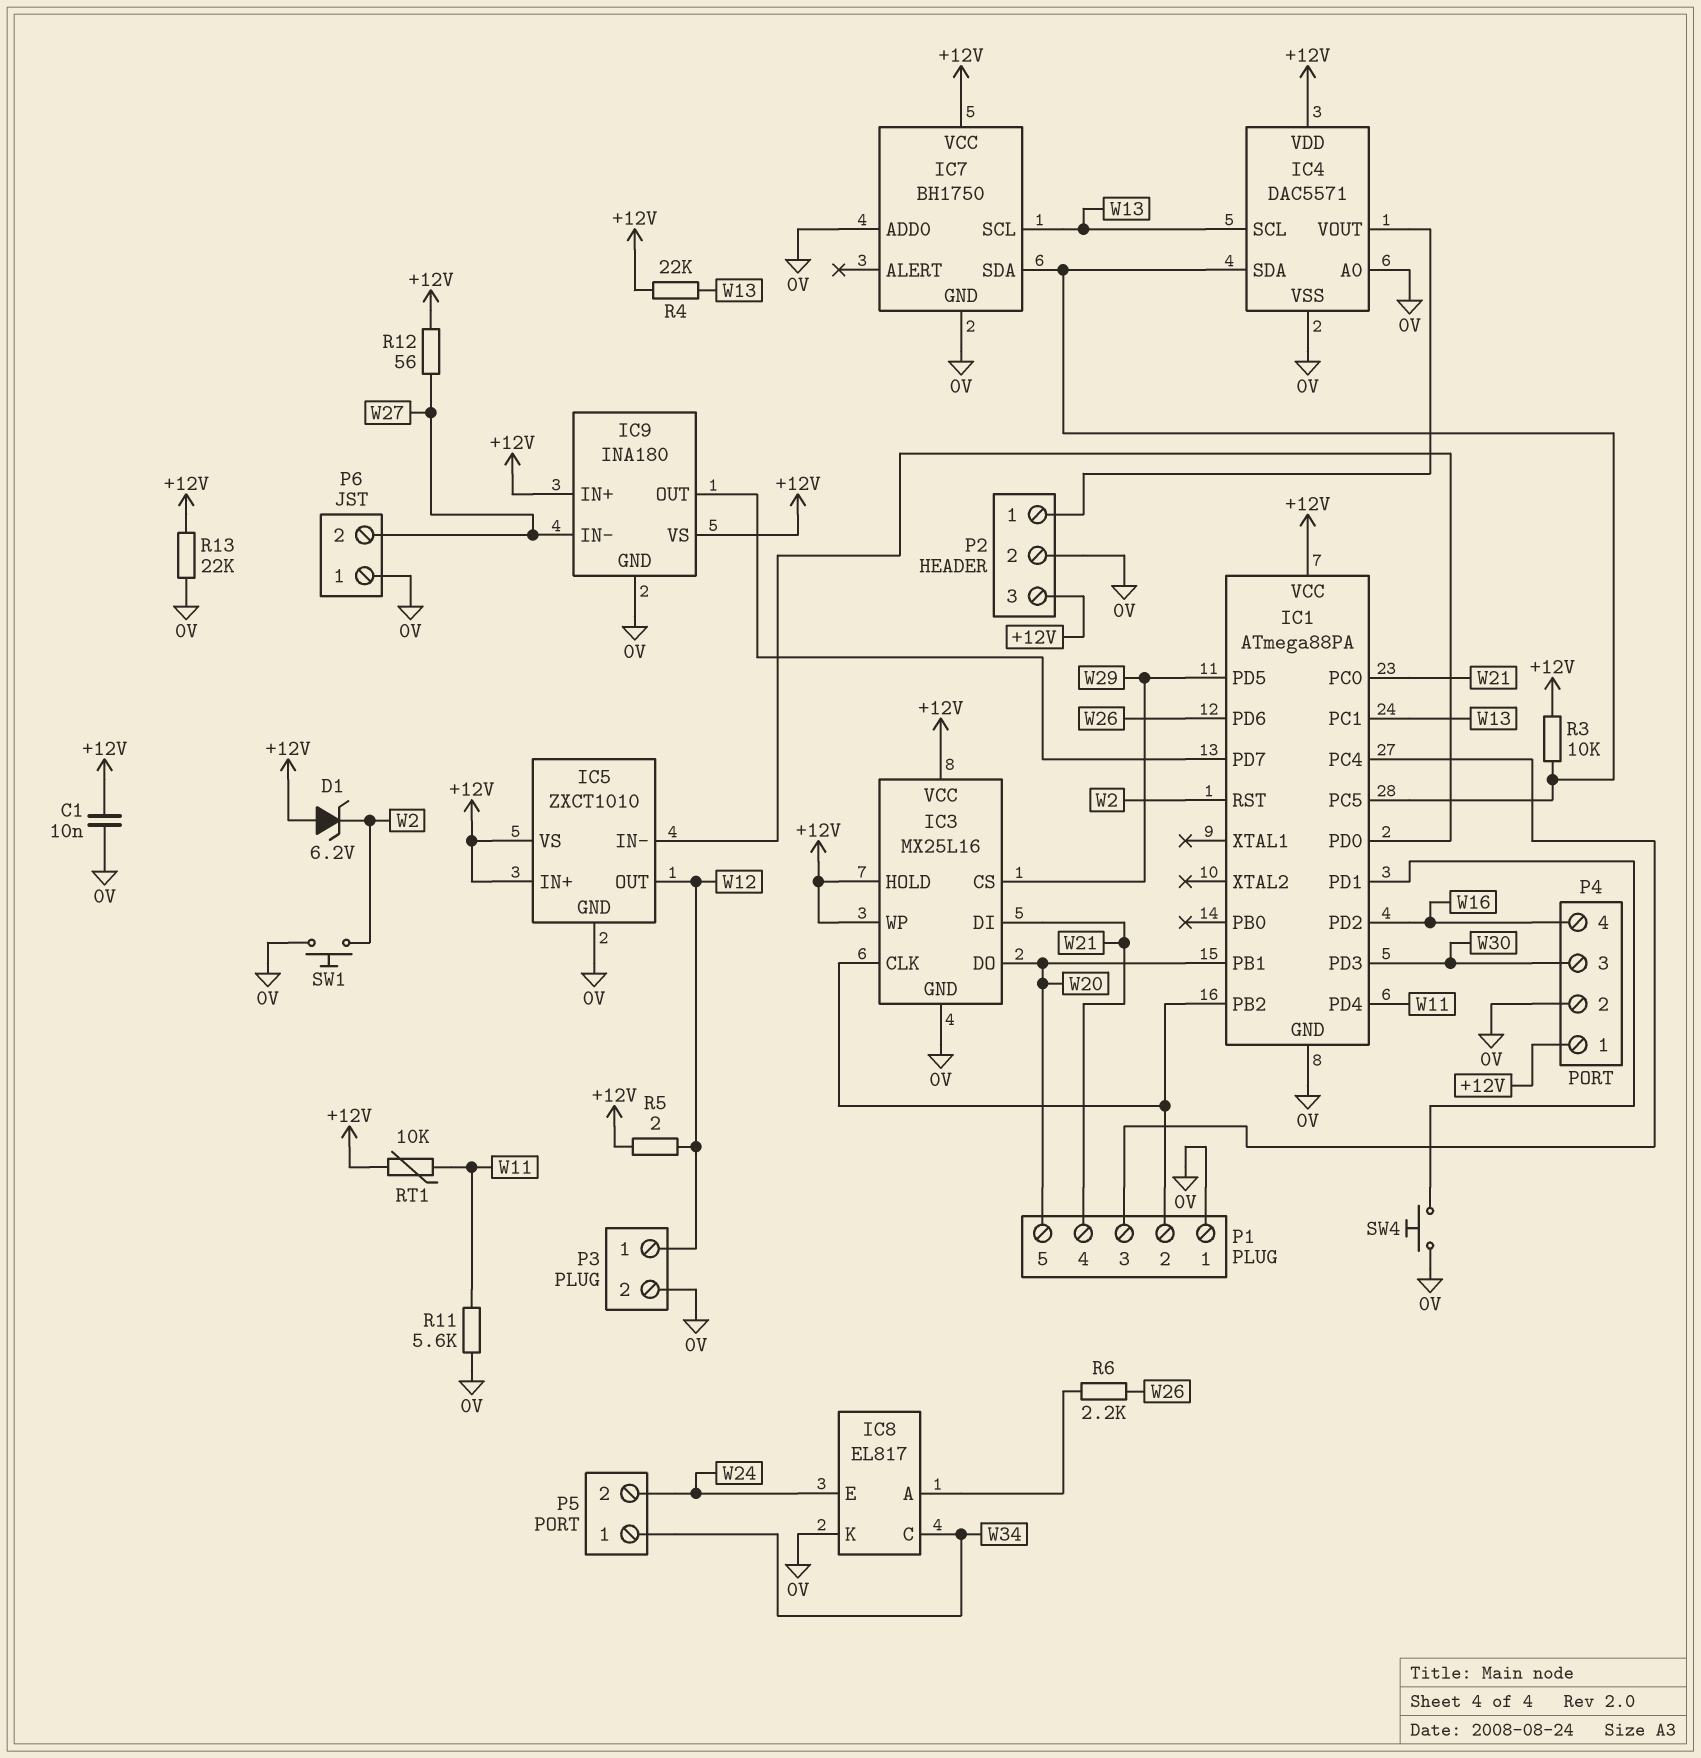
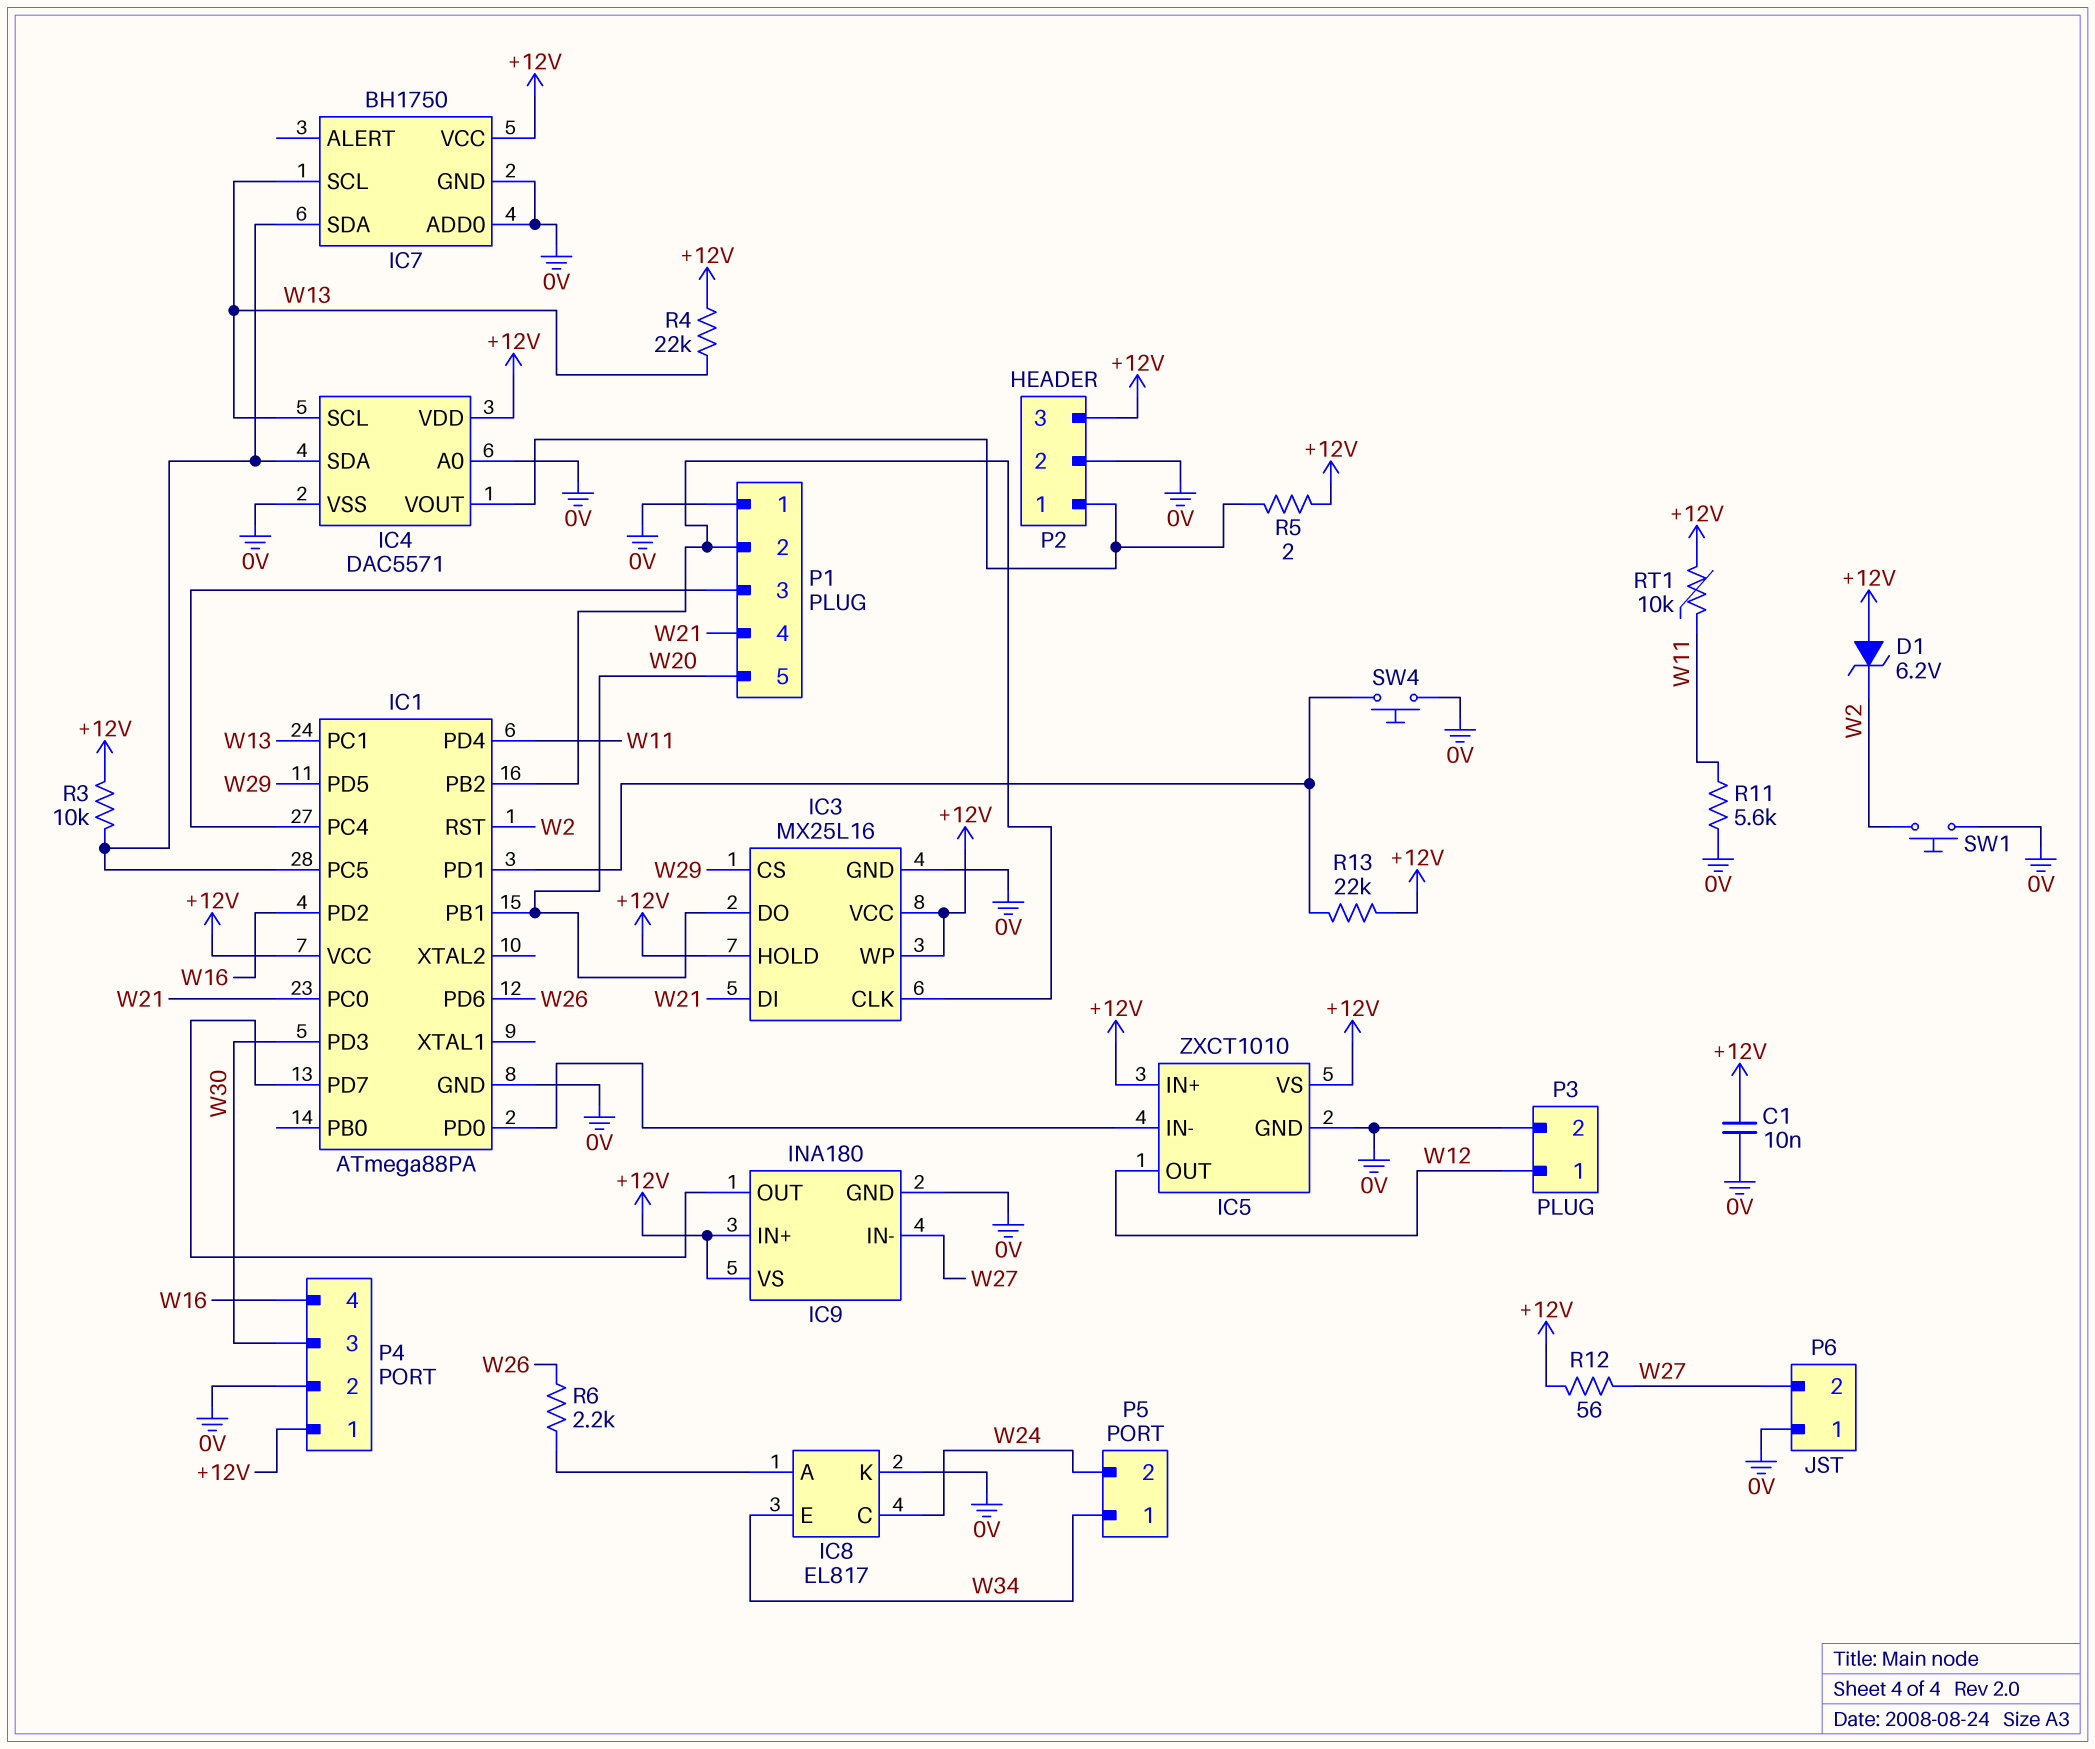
IC8 pin C: W34 -> W24
IC8 pin E: W24 -> W34
R5: 2 (+12V, W12) -> 2 (+12V, IC4/VOUT)
R13: 22k (+12V, 0V) -> 22k (+12V, IC1/PD1)

